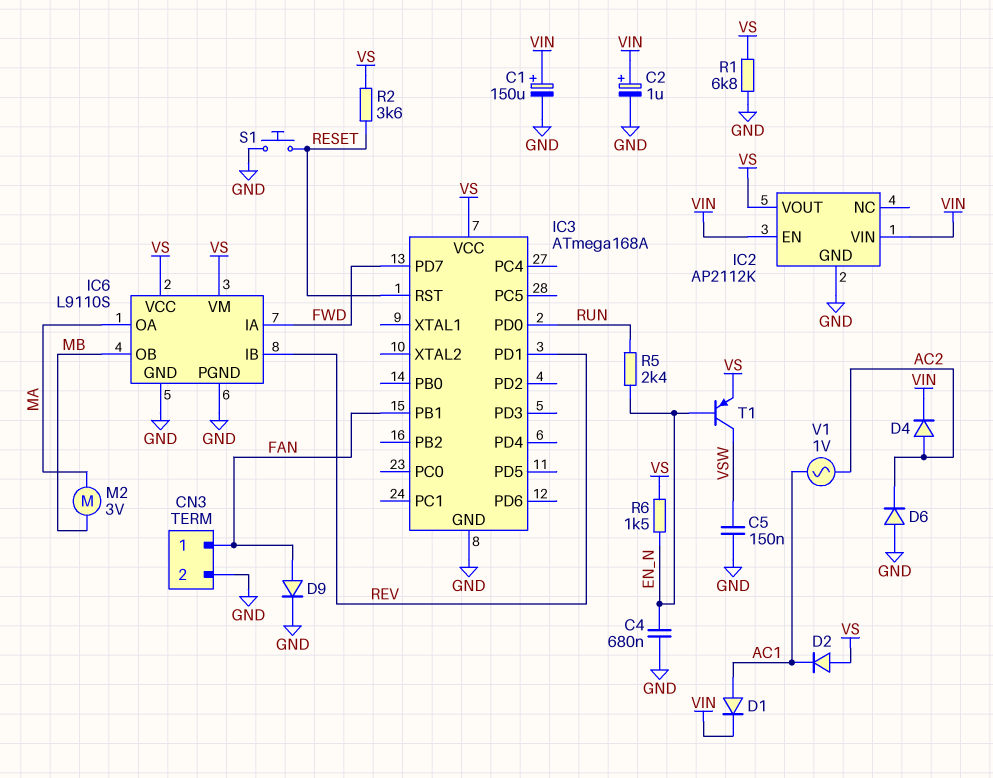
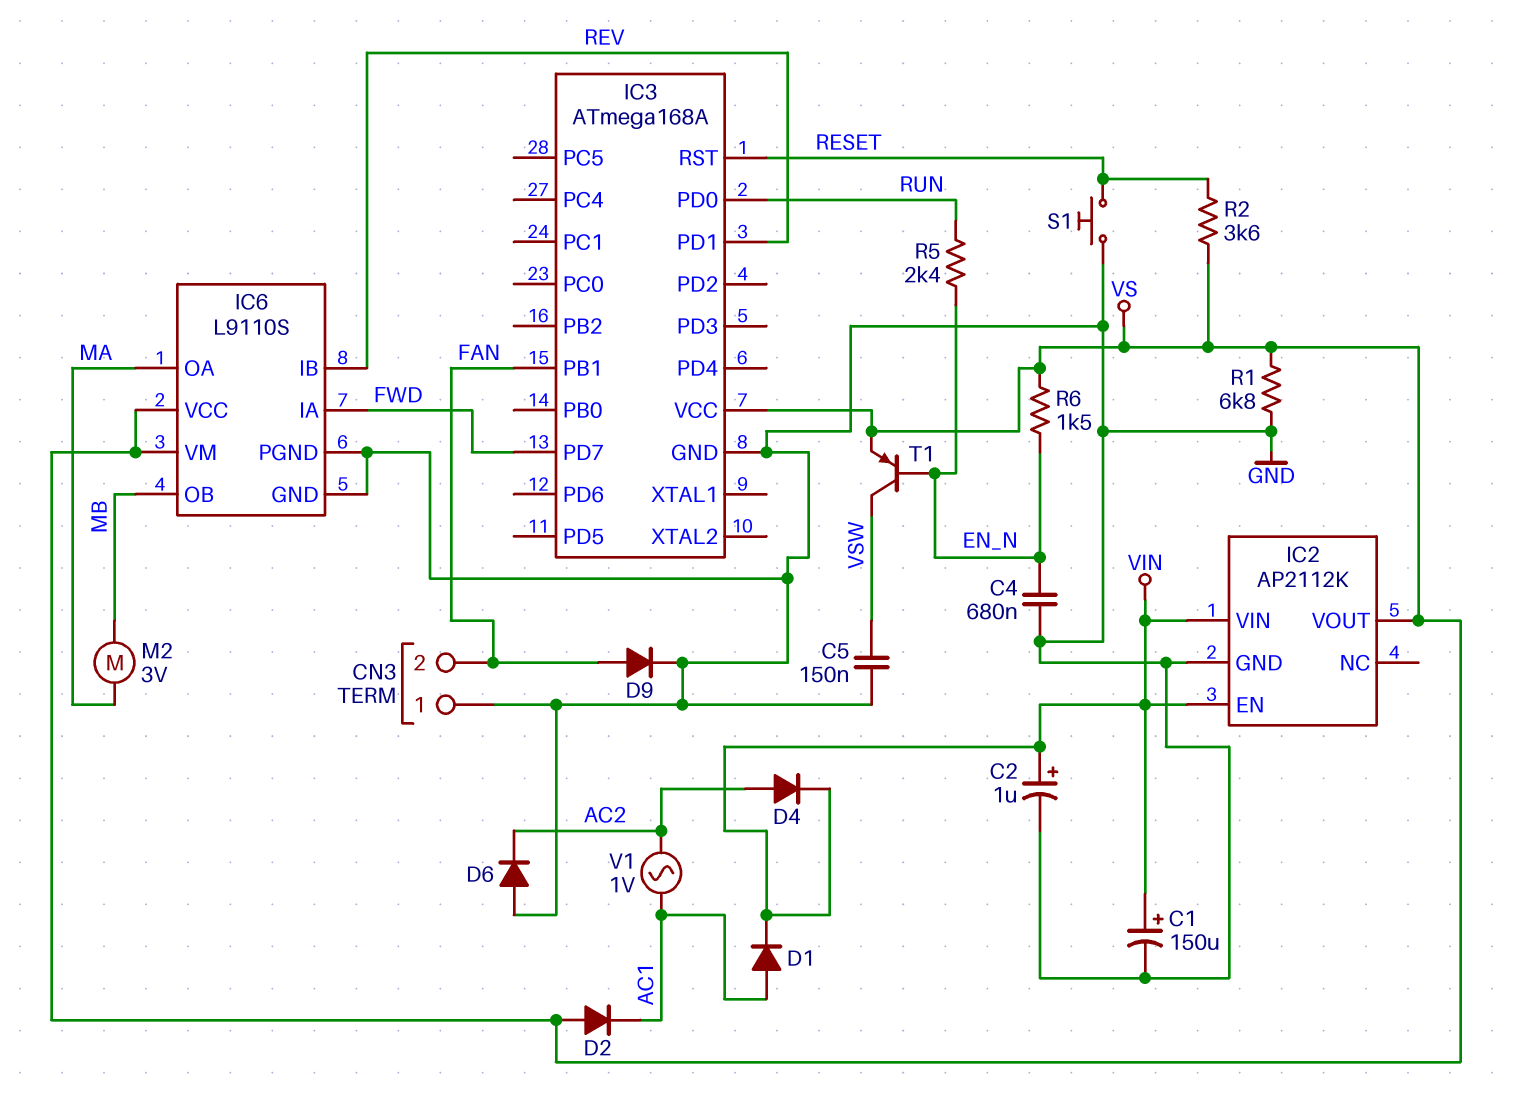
CN3 pin 1: FAN -> GND
CN3 pin 2: GND -> FAN

